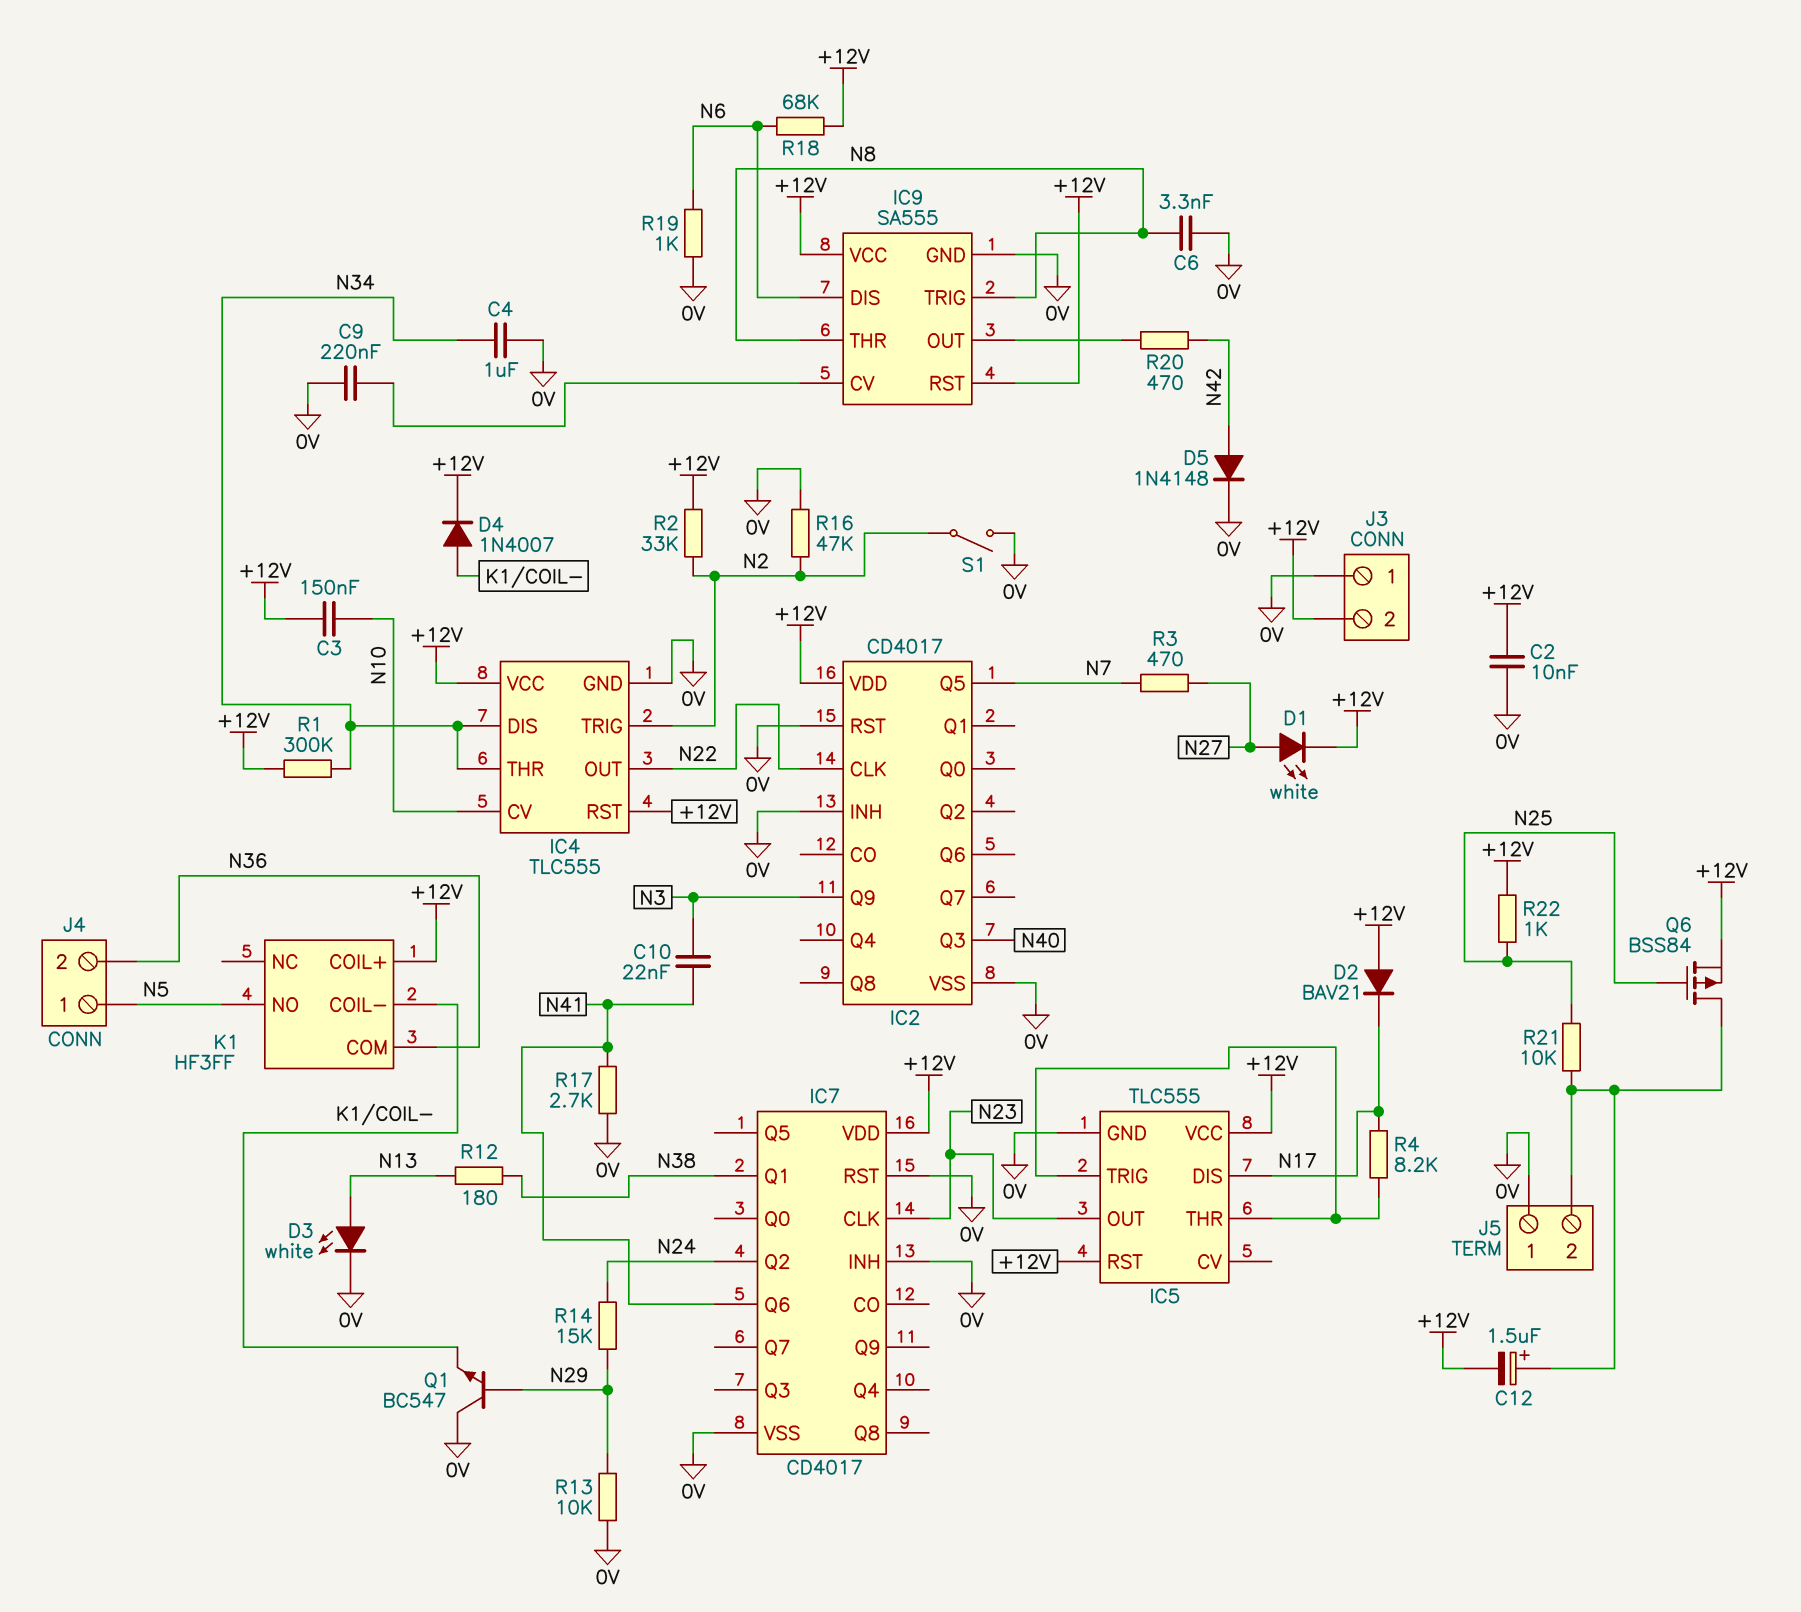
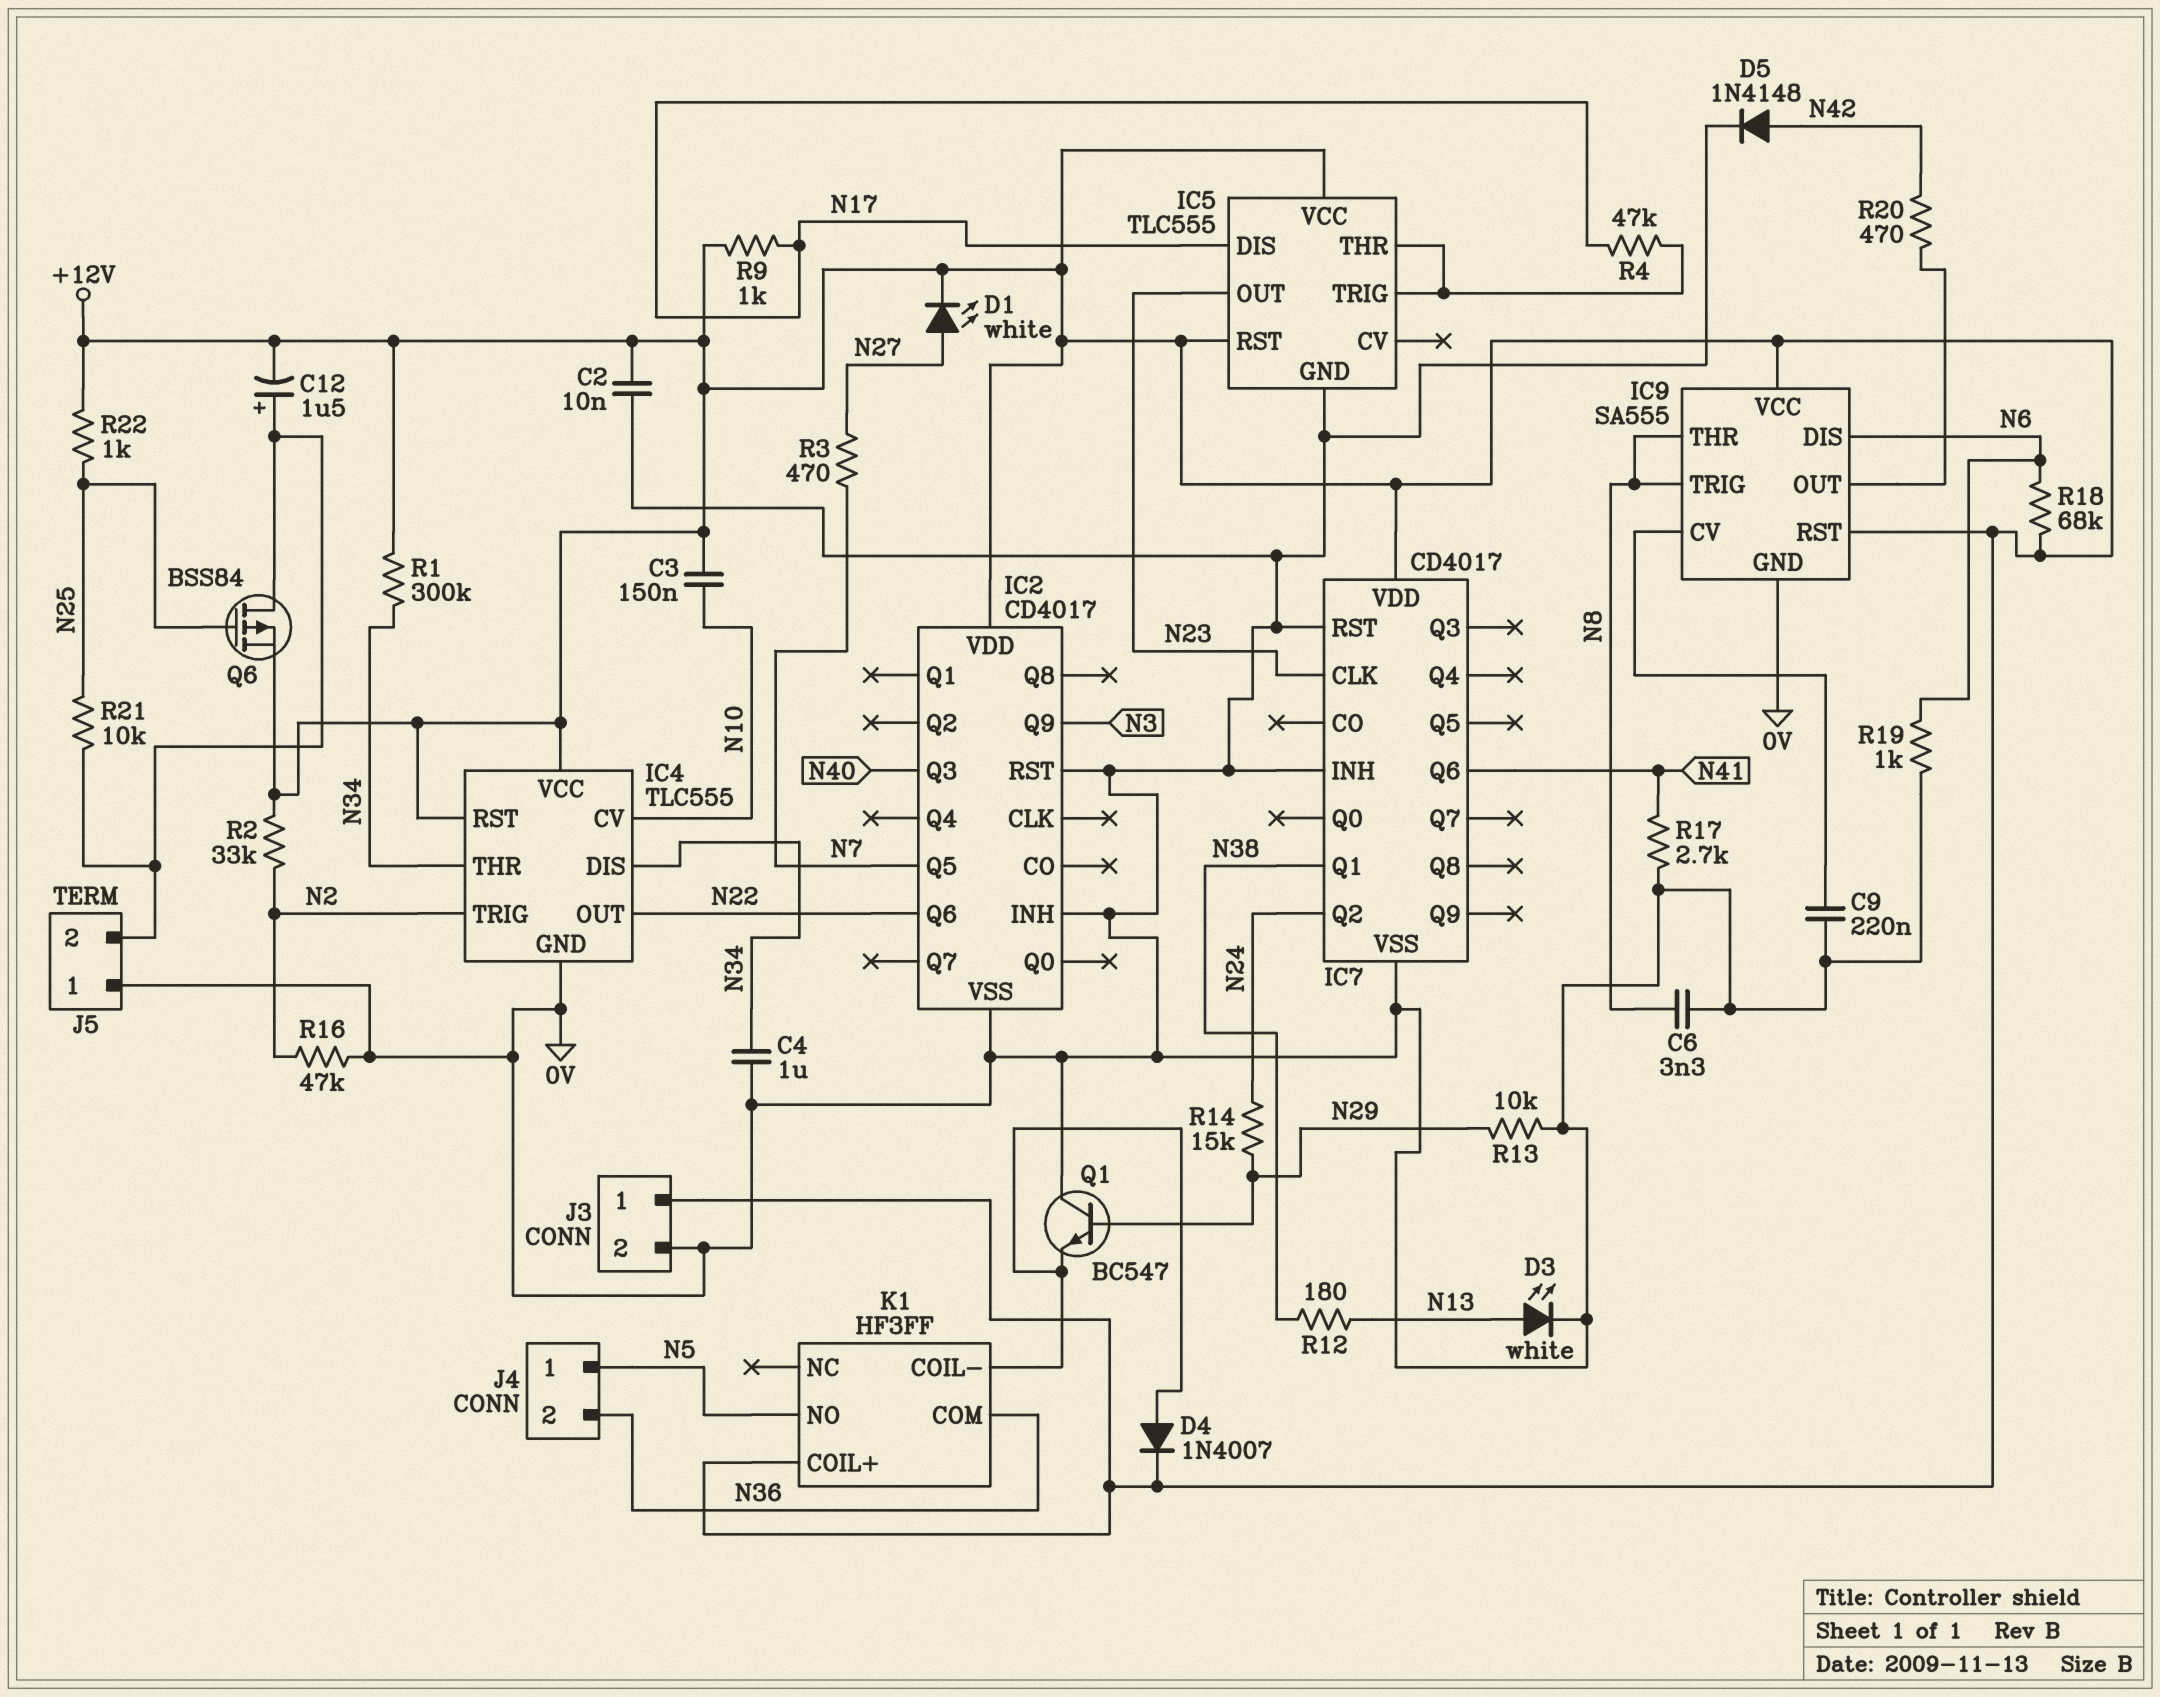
C10: 22nF (N3, N41) -> none
D2: diode BAV21 (A +12V, K N17) -> none
IC2 pin CLK: N22 -> none
IC2 pin Q6: none -> N22
J3 pin 1: 0V -> +12V
J3 pin 2: +12V -> 0V
R4: 8.2k (IC5/THR, N17) -> 47k (IC5/THR, N17)
R9: none -> 1k (+12V, N17)
S1: switch (0V, N2) -> none

